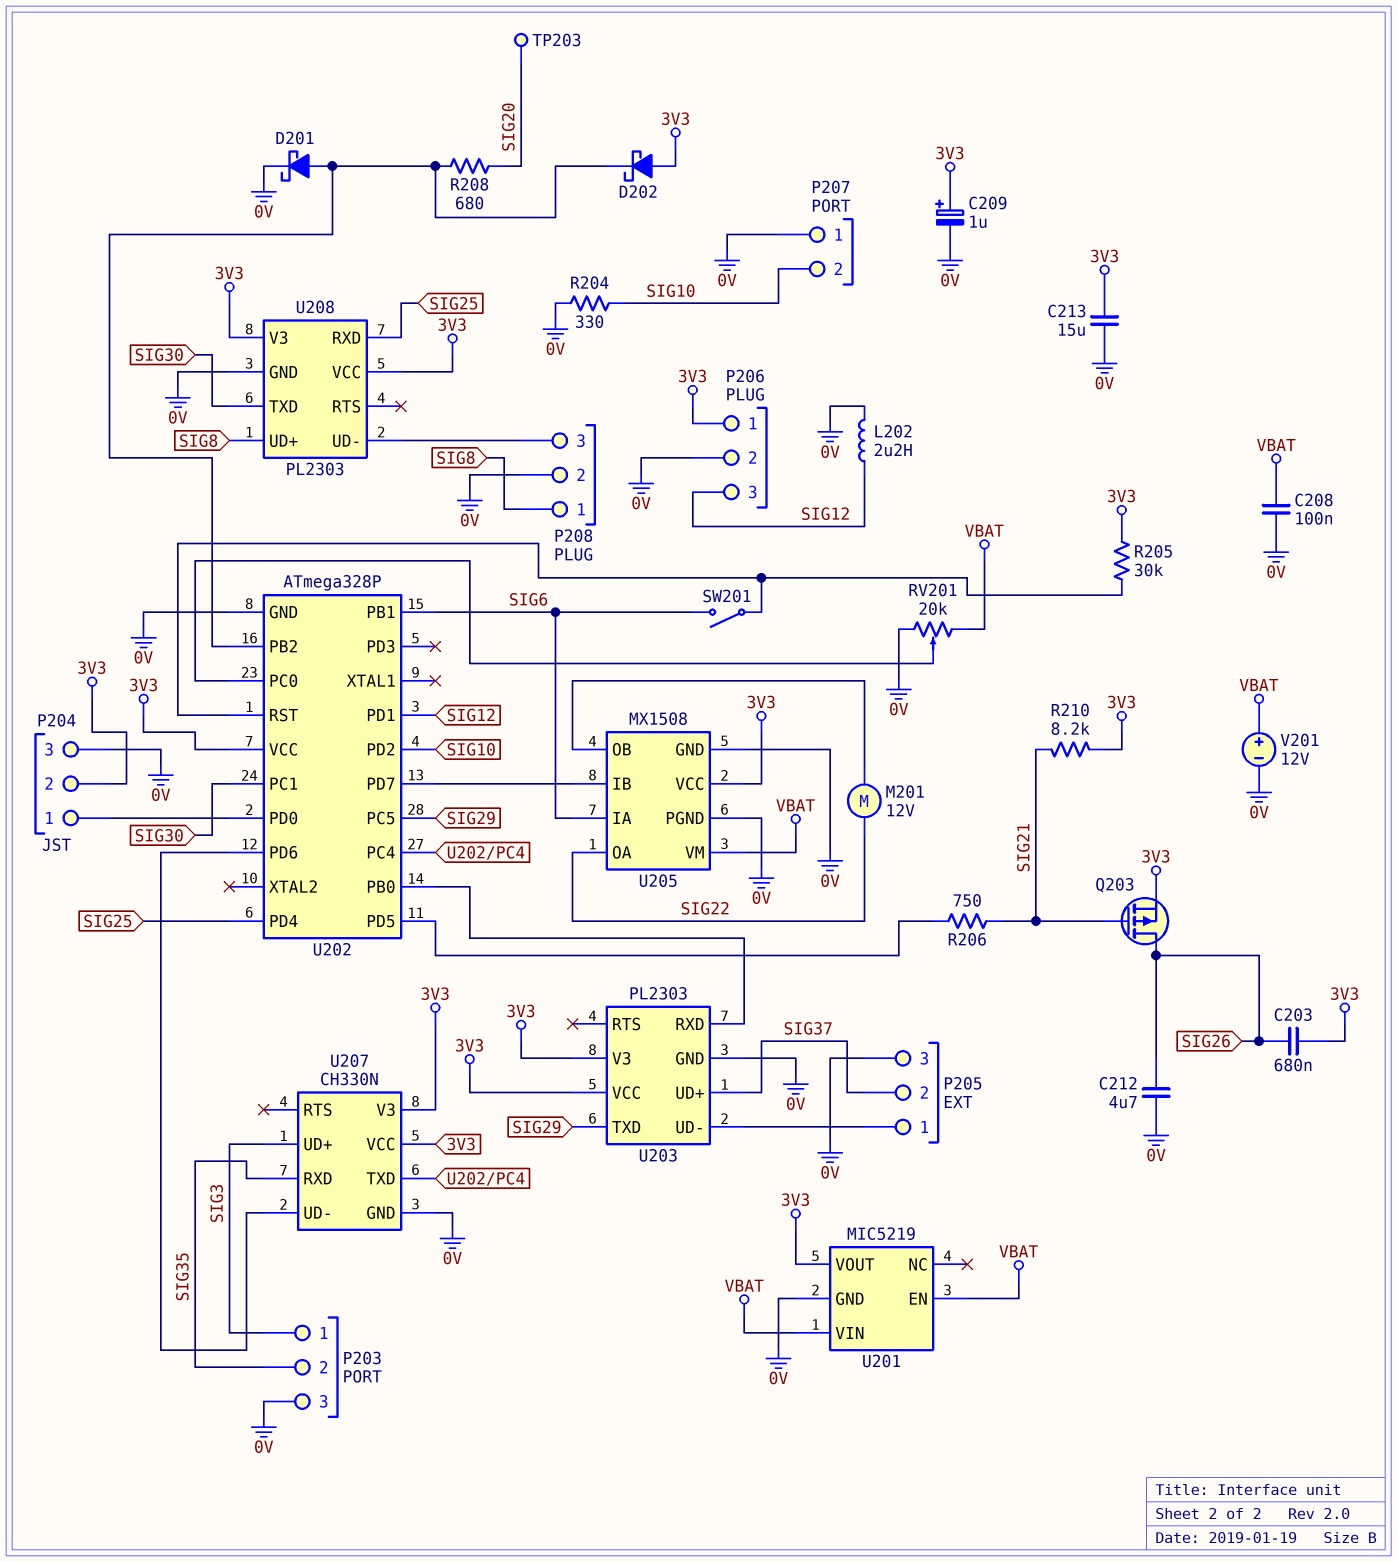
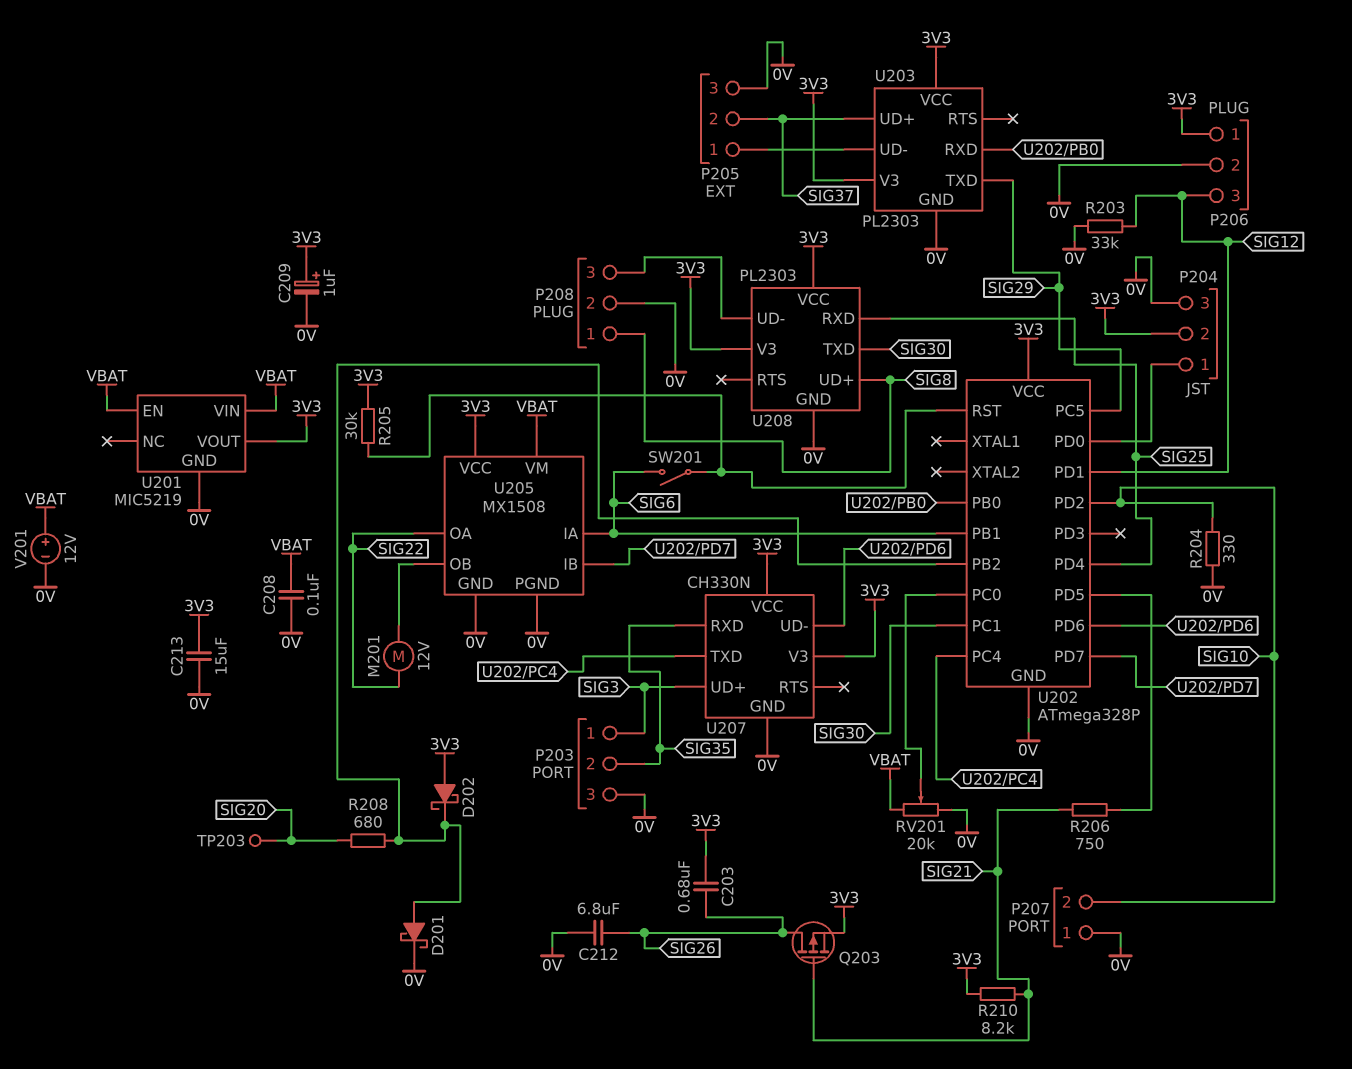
C212: 4.7uF (0V, SIG26) -> 6.8uF (0V, SIG26)
L202: 2.2uH (0V, SIG12) -> none
R203: none -> 33k (0V, SIG12)

